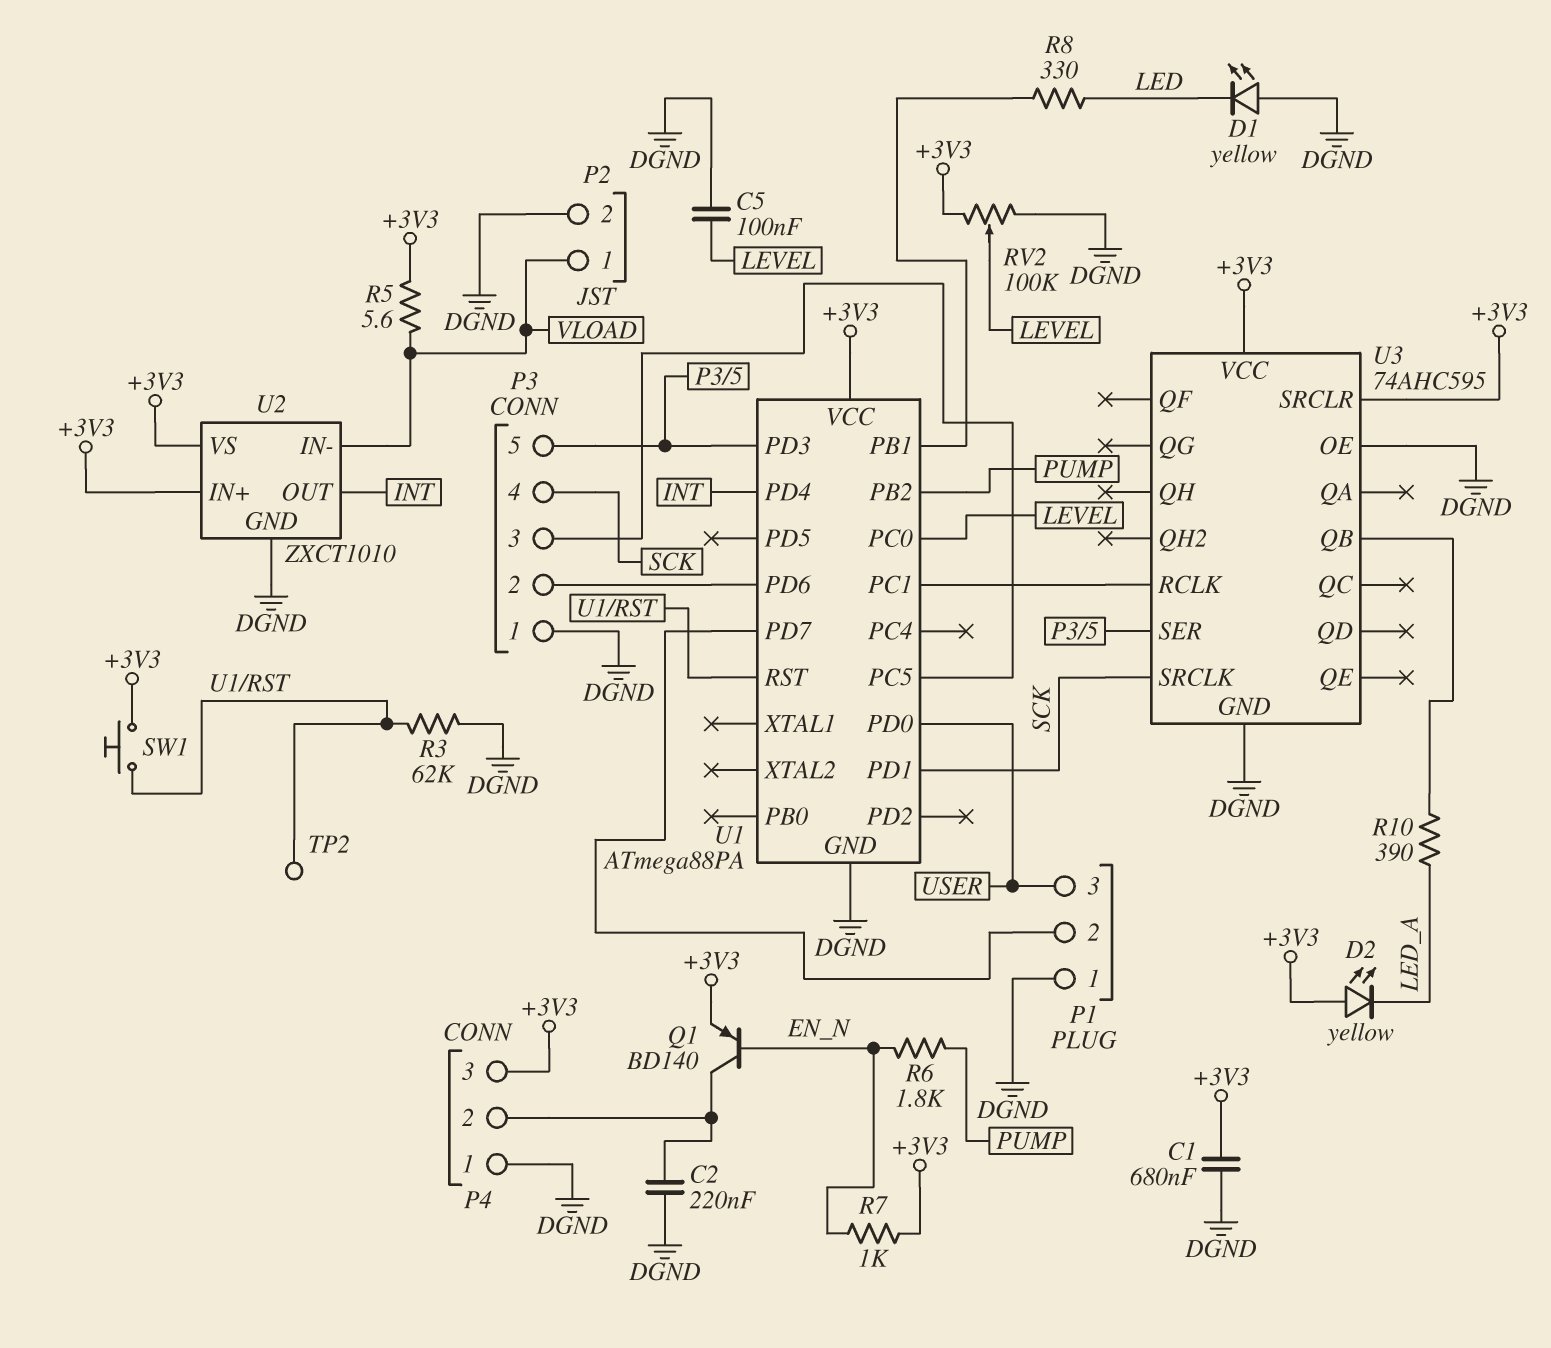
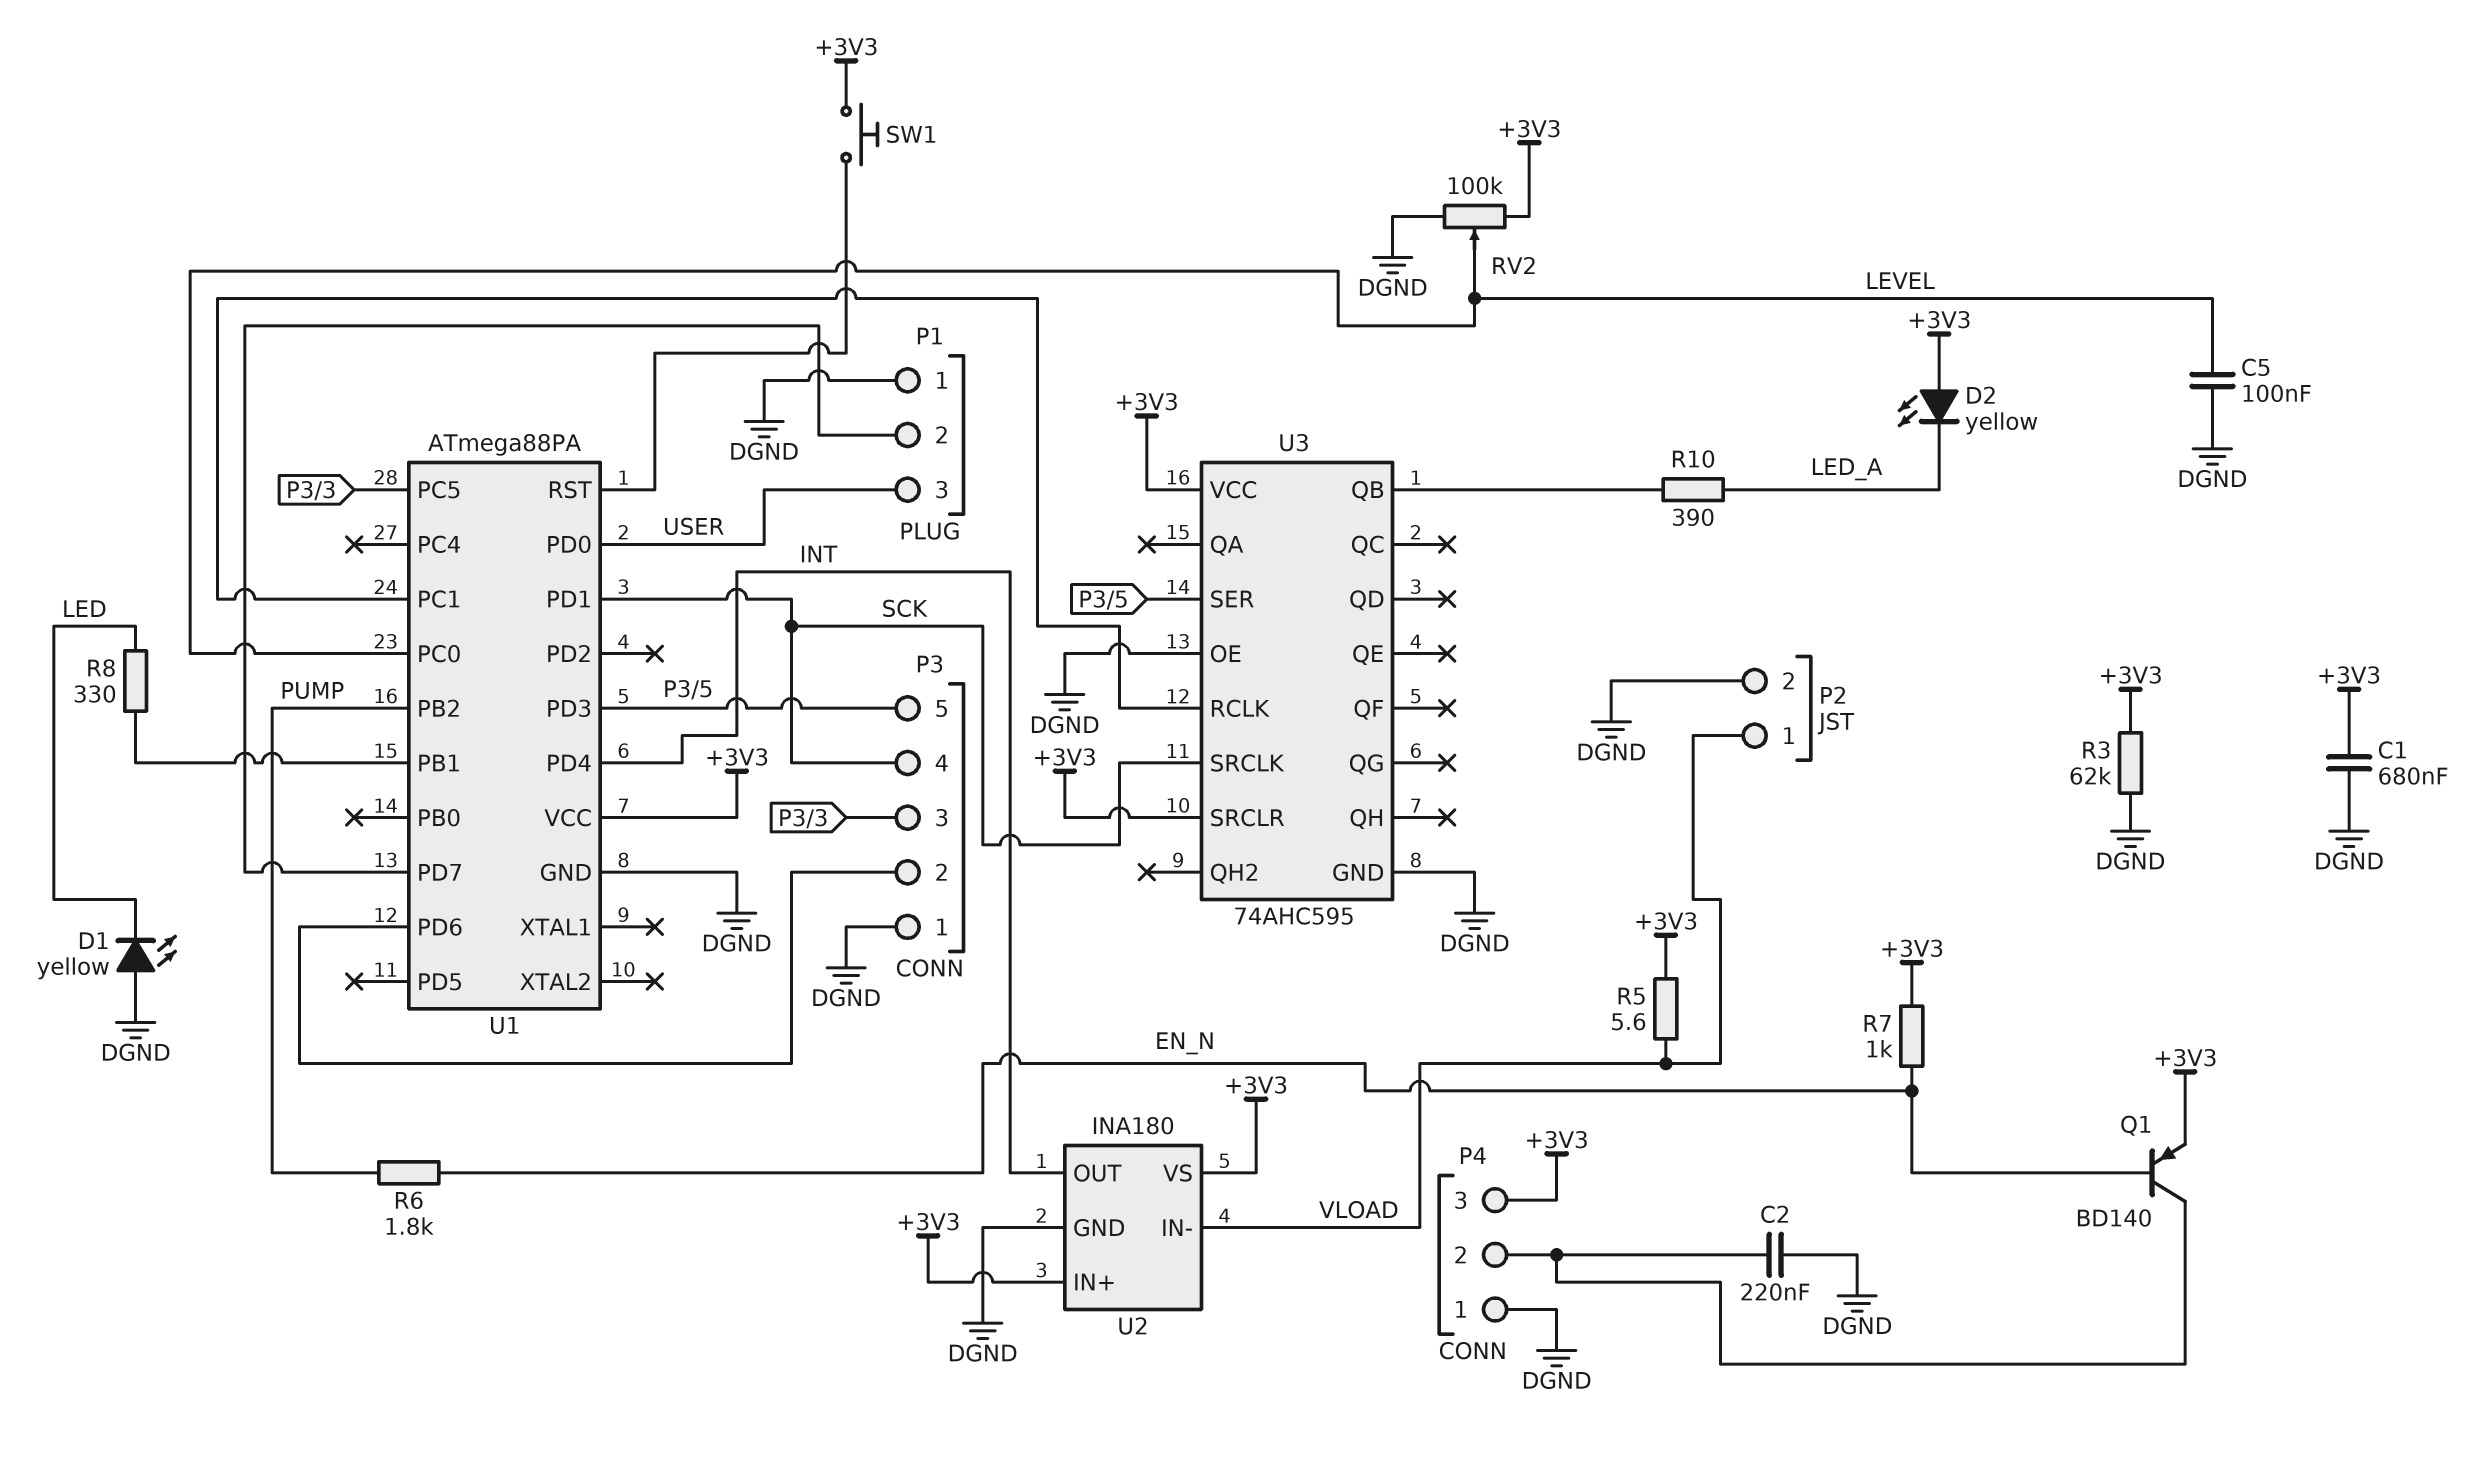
R3: 62k (DGND, U1/RST) -> 62k (+3V3, DGND)
TP2: test point (U1/RST) -> none
U2: ZXCT1010 -> INA180

